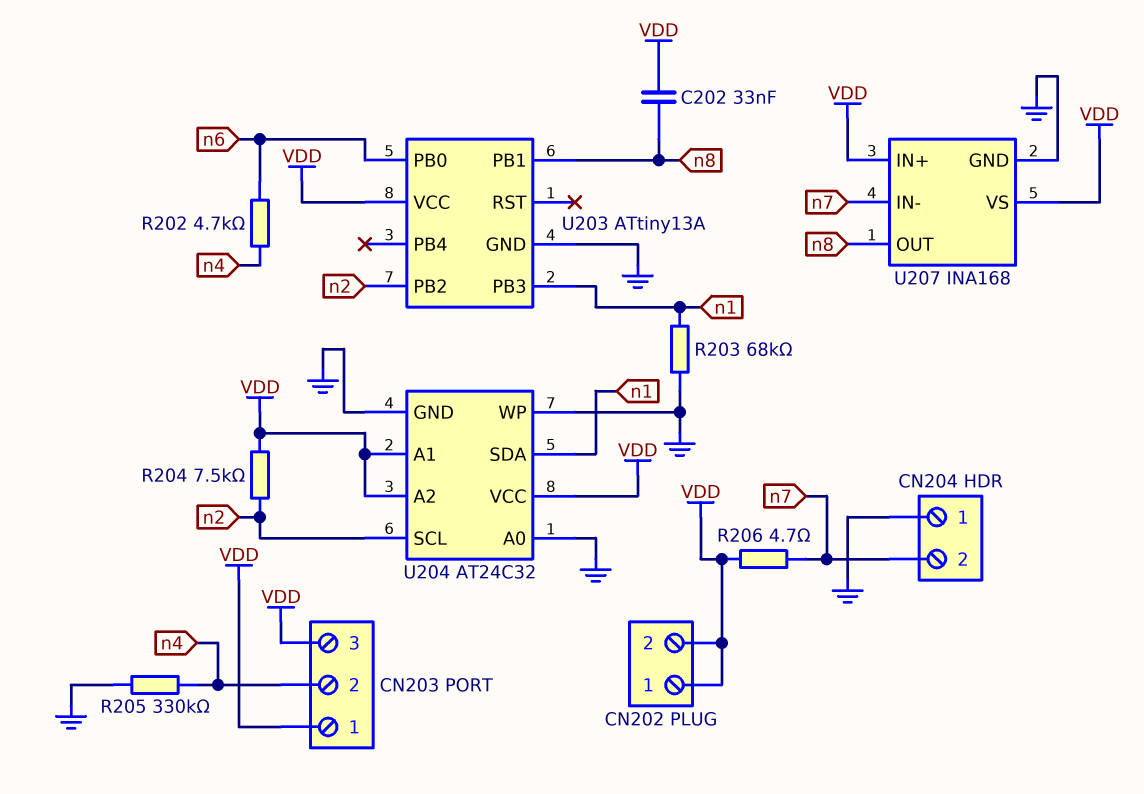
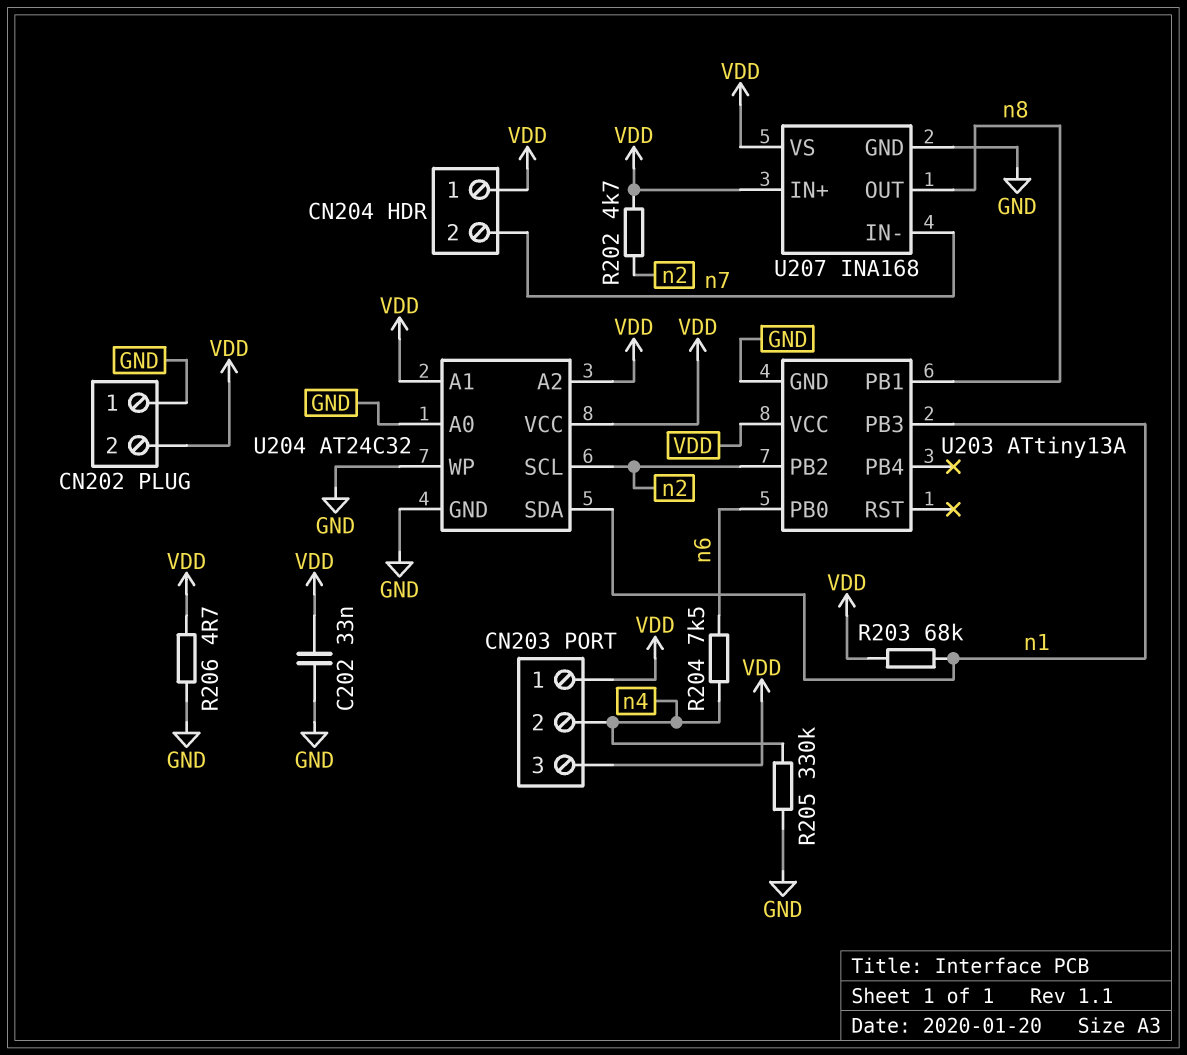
C202: 33nF (VDD, n8) -> 33nF (GND, VDD)
CN202 pin 1: VDD -> GND
CN204 pin 1: GND -> VDD
R202: 4.7k (n4, n6) -> 4.7k (VDD, n2)
R203: 68k (GND, n1) -> 68k (VDD, n1)
R204: 7.5k (VDD, n2) -> 7.5k (n4, n6)
R206: 4.7 (VDD, n7) -> 4.7 (GND, VDD)

